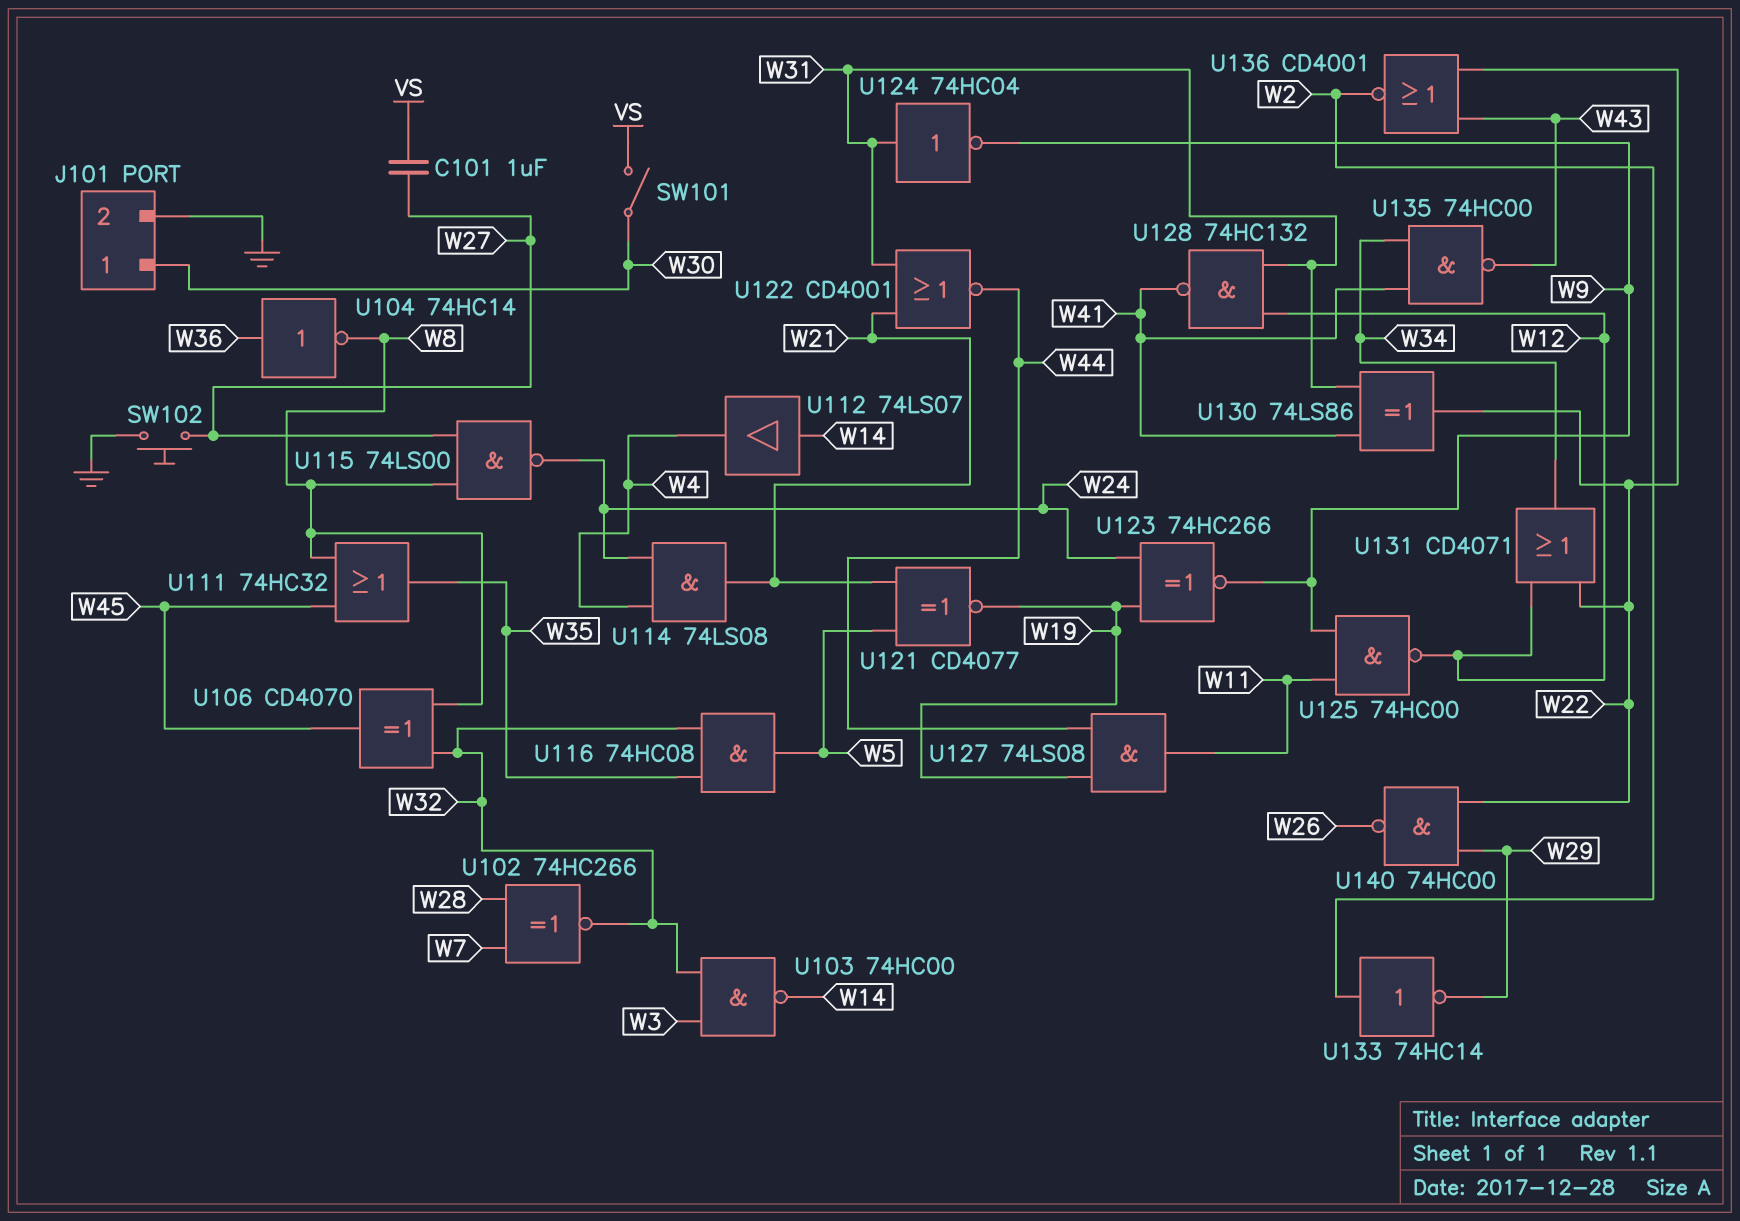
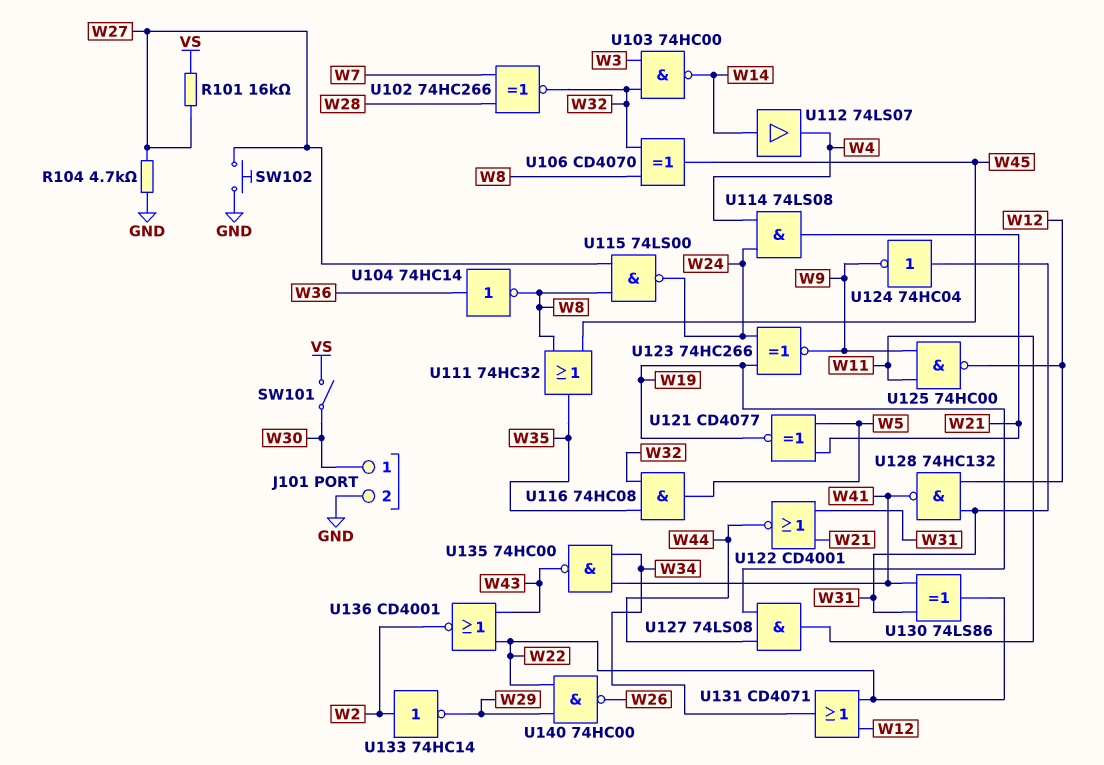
C101: 1uF (VS, W27) -> none
R101: none -> 16k (VS, W27)
R104: none -> 4.7k (GND, W27)

